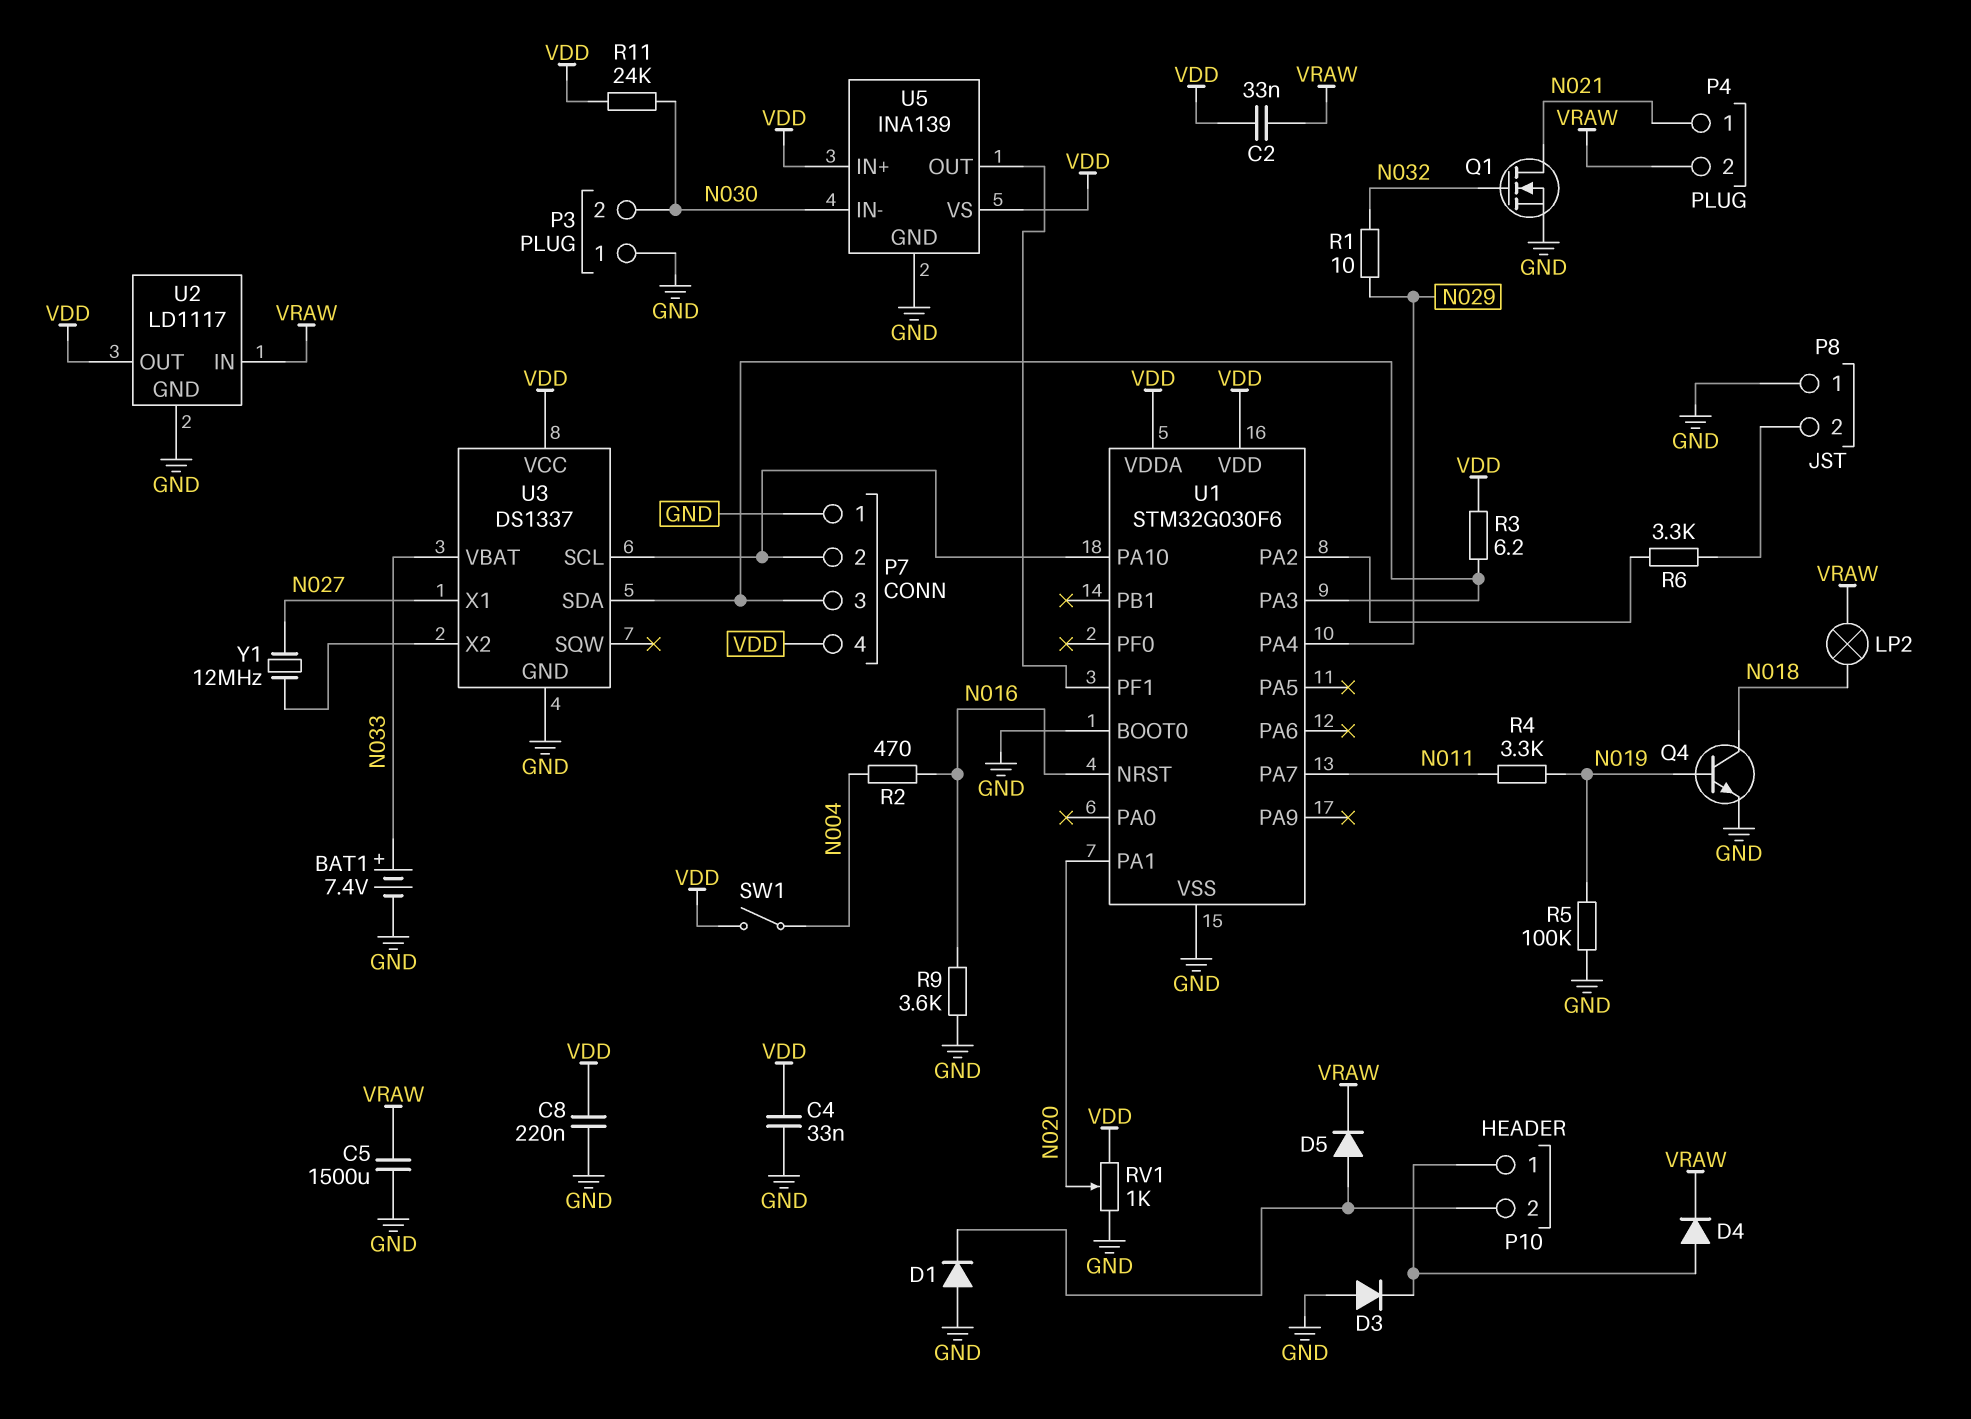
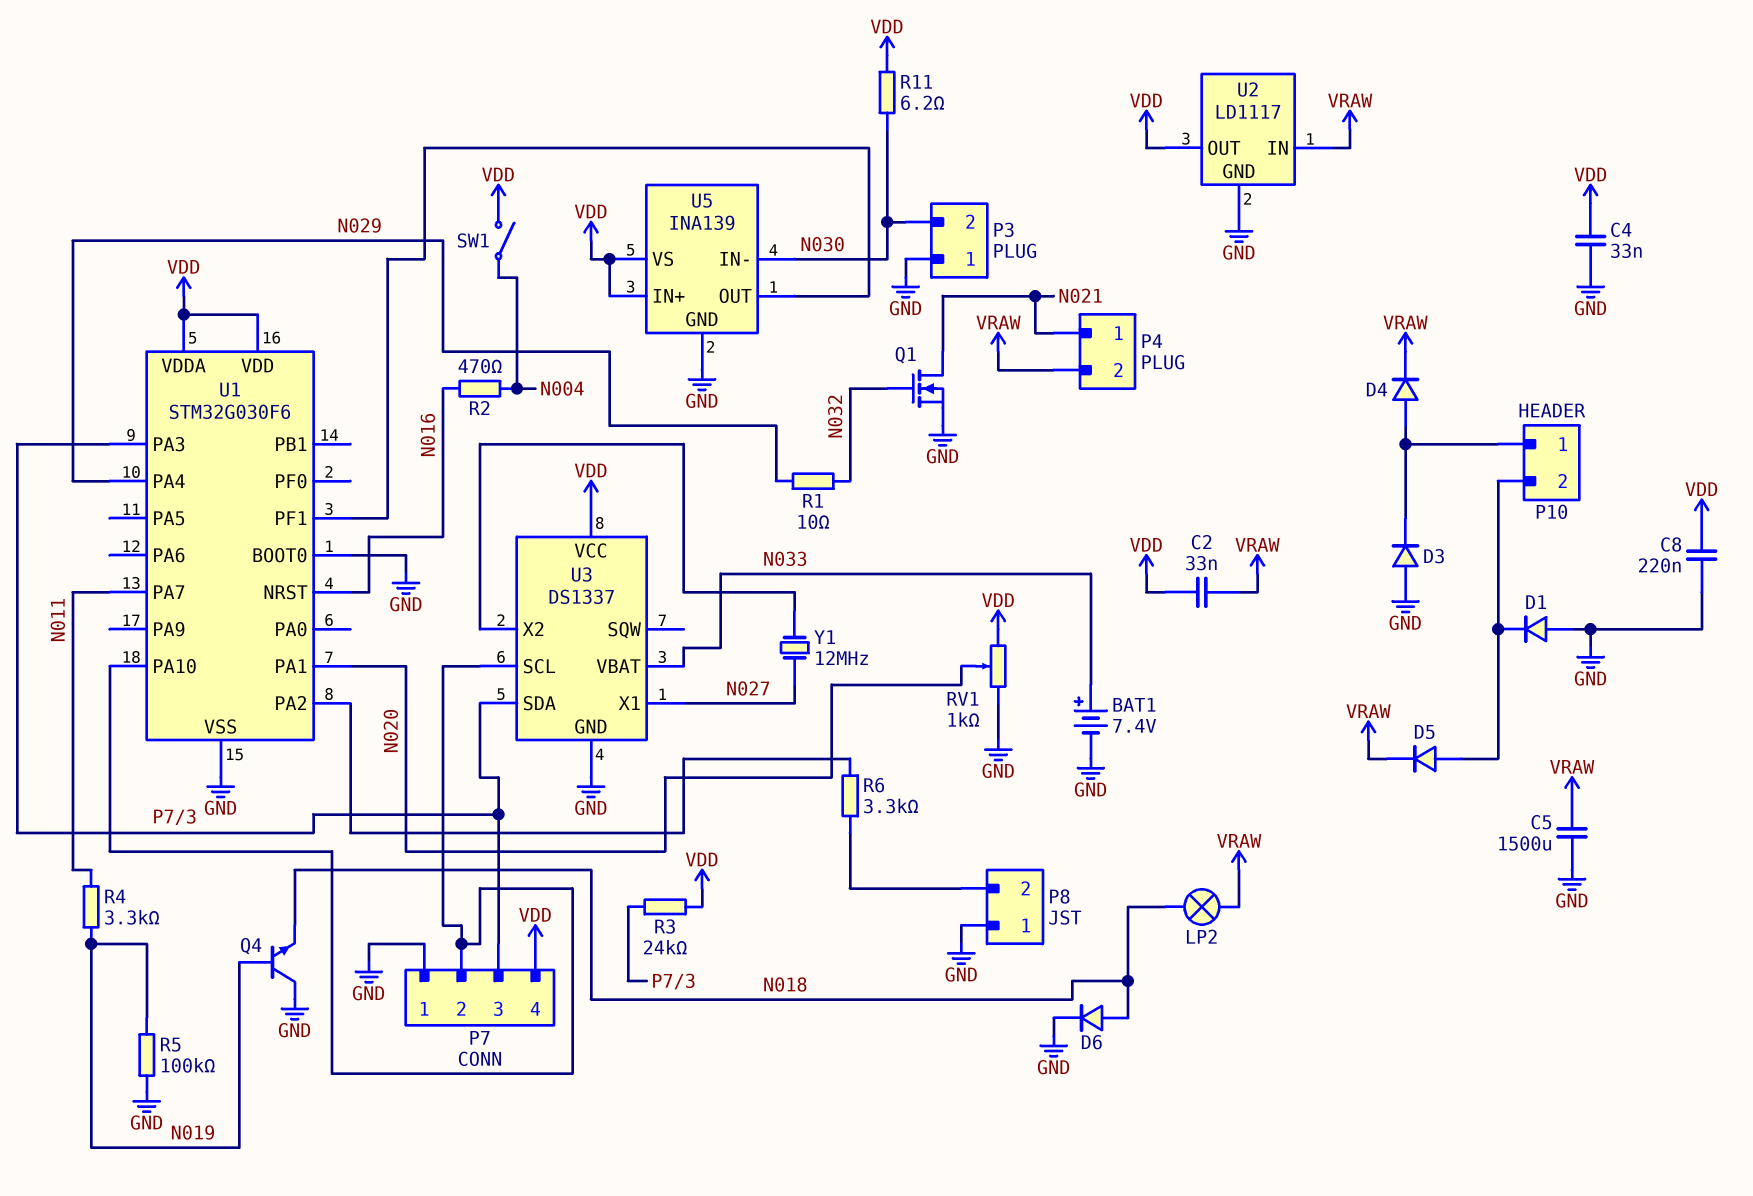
D6: none -> diode (A N018, K GND)
Q4: NPN (B N019, C N018, E GND) -> NPN (B N019, C GND, E N018)
R3: 6.2 (P7/3, VDD) -> 24k (P7/3, VDD)
R9: 3.6k (GND, N016) -> none
R11: 24k (N030, VDD) -> 6.2 (N030, VDD)

